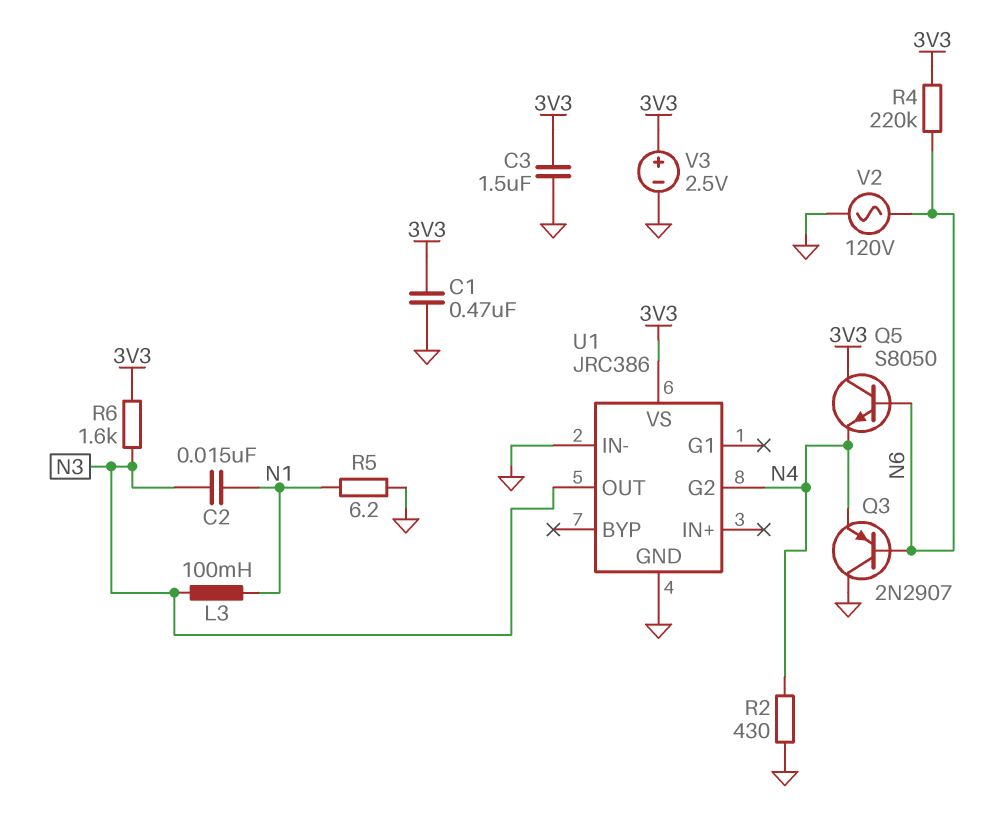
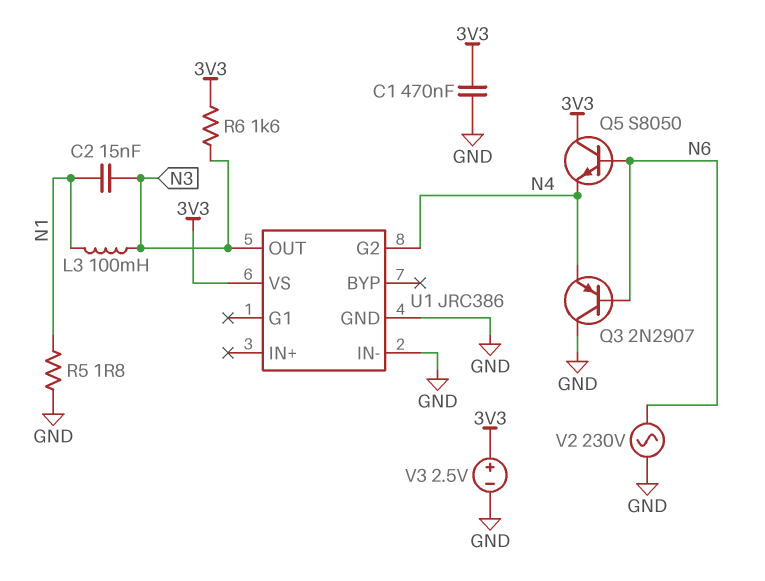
C3: 1.5uF (3V3, GND) -> none
R2: 430 (GND, N4) -> none
R4: 220k (3V3, N6) -> none
R5: 6.2 (GND, N1) -> 1.8 (GND, N1)
V2: AC 120V (GND, N6) -> AC 230V (GND, N6)

